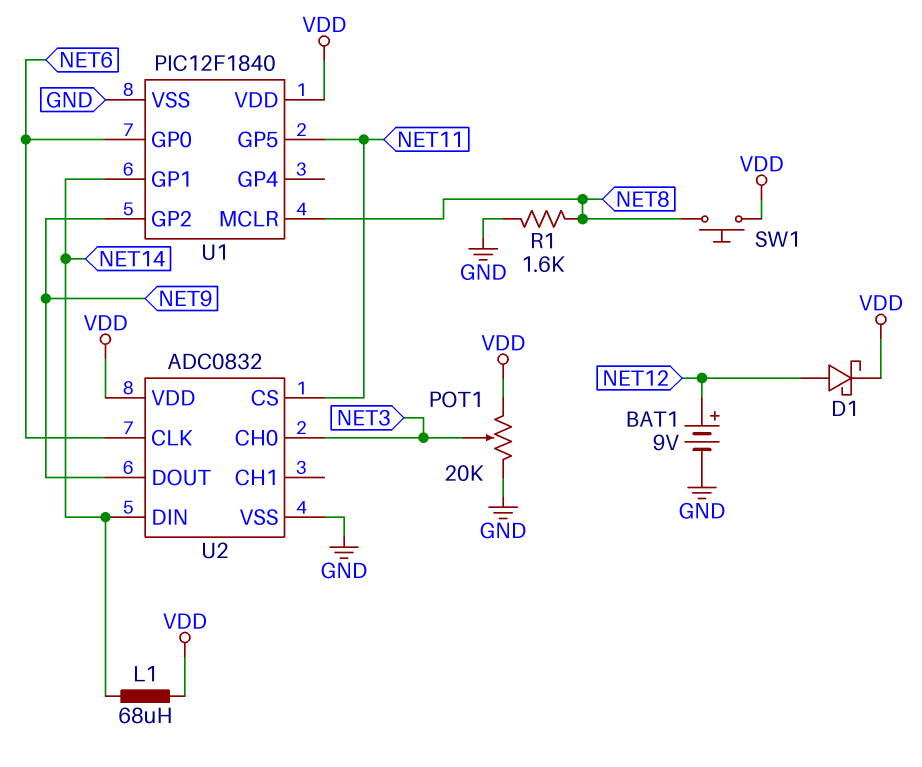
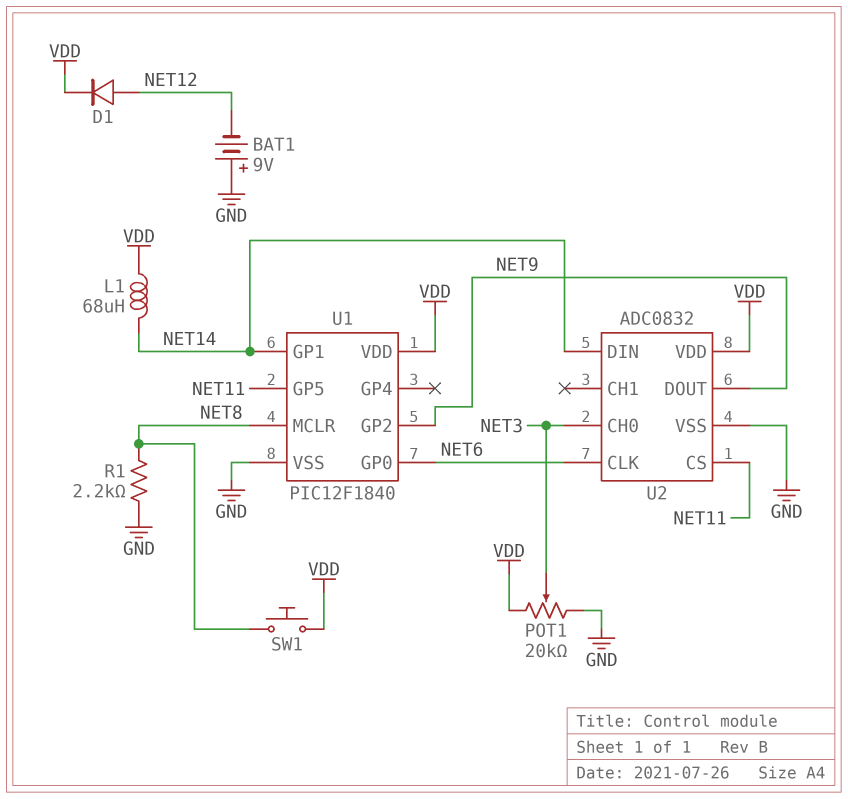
BAT1: 9V (plus NET12, minus GND) -> 9V (plus GND, minus NET12)
D1: schottky (A NET12, K VDD) -> diode (A NET12, K VDD)
R1: 1.6k (GND, NET8) -> 2.2k (GND, NET8)

